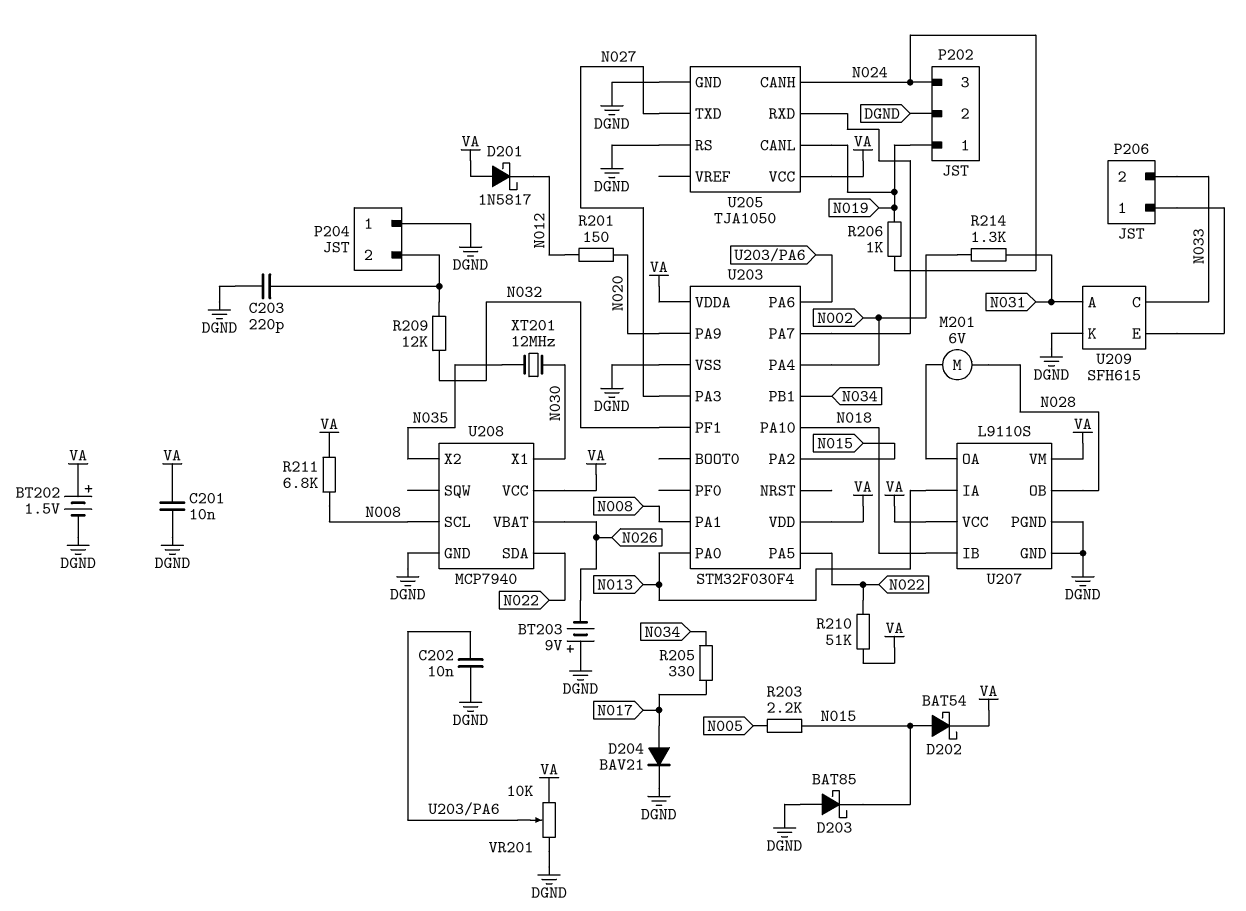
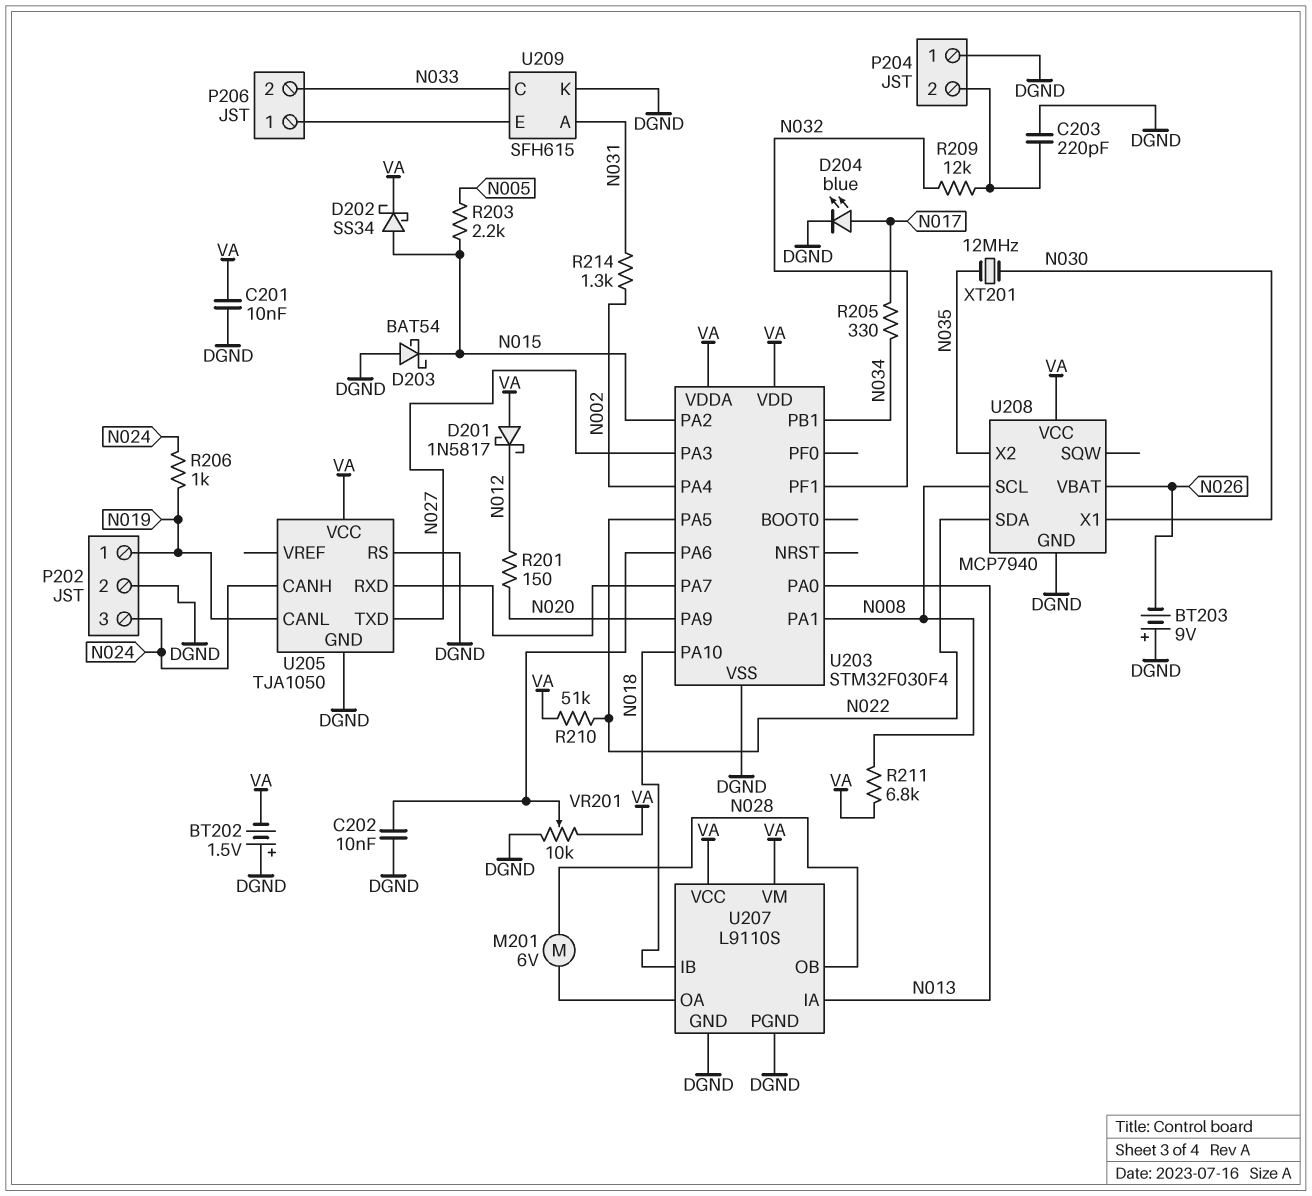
BT202: 1.5V (plus VA, minus DGND) -> 1.5V (plus DGND, minus VA)
D202: schottky BAT54 (A N015, K VA) -> schottky SS34 (A N015, K VA)
D203: schottky BAT85 (A DGND, K N015) -> schottky BAT54 (A DGND, K N015)
D204: diode BAV21 (A N017, K DGND) -> LED blue (A N017, K DGND)

